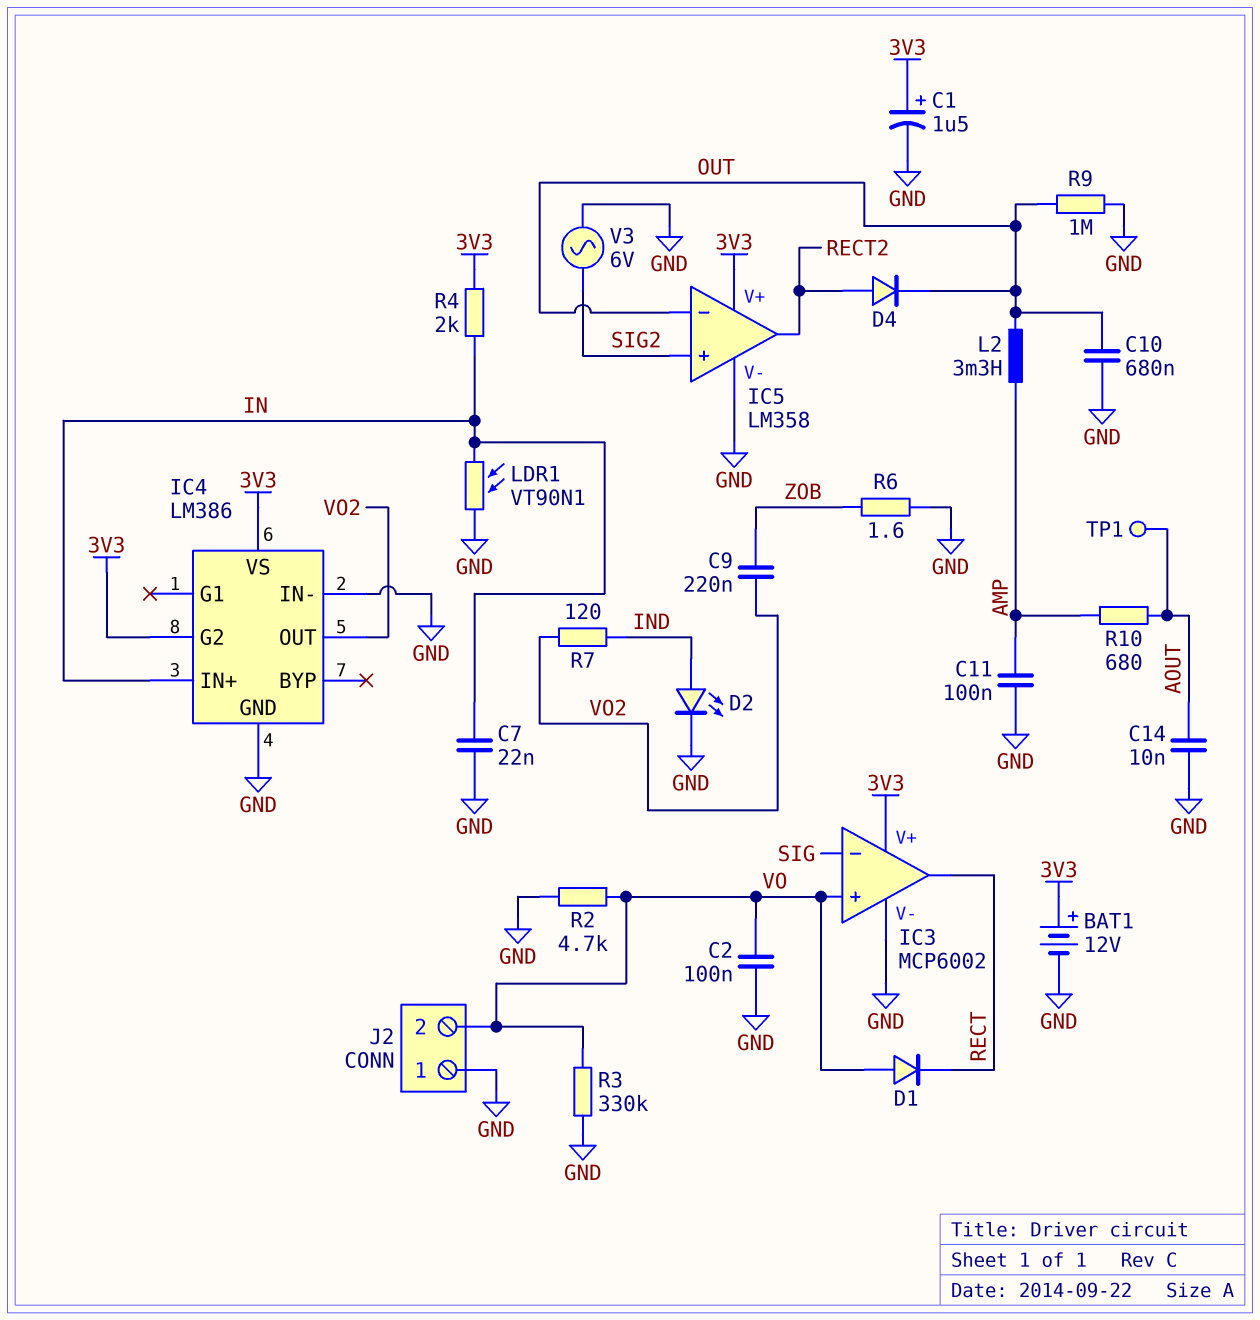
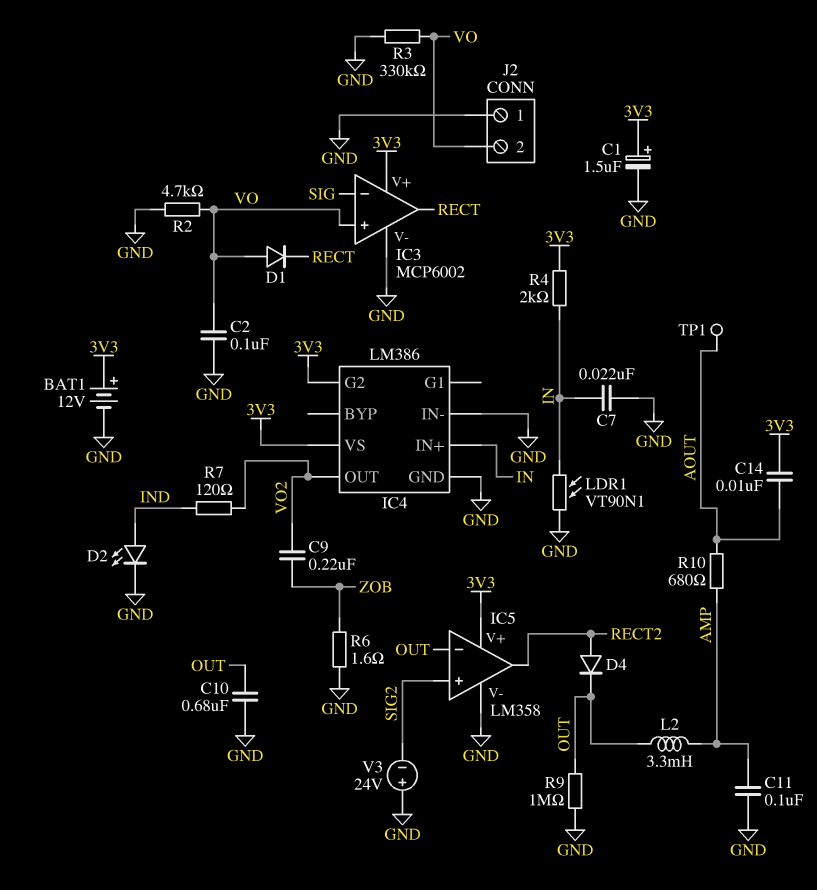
C14: 10nF (AOUT, GND) -> 10nF (3V3, AOUT)
V3: AC 6V (GND, SIG2) -> 24V (plus GND, minus SIG2)

